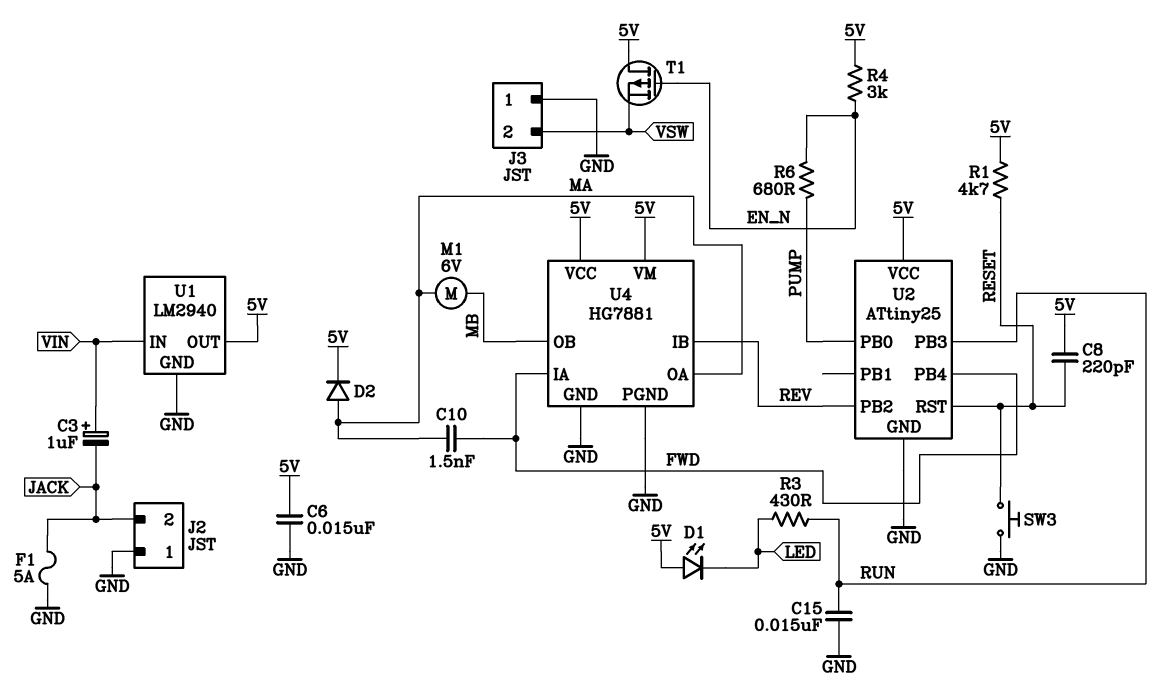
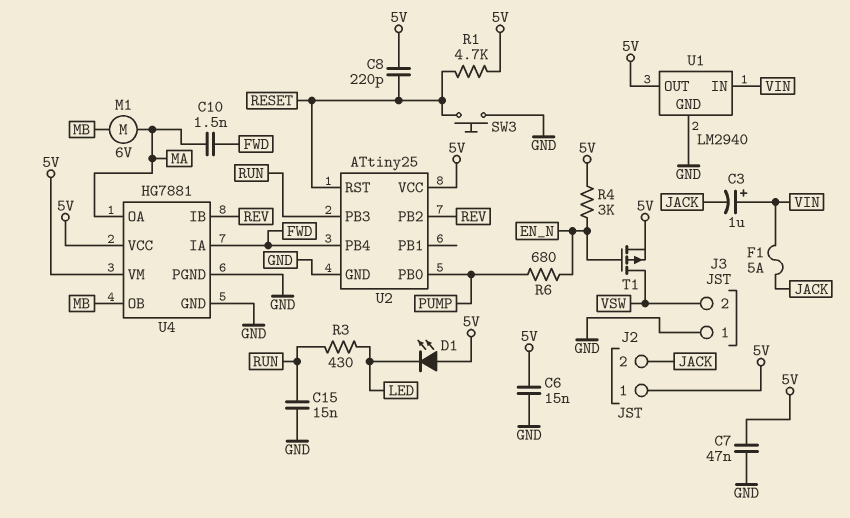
C7: none -> 47nF (5V, GND)
D2: diode (A MA, K 5V) -> none
F1: 5A (GND, JACK) -> 5A (JACK, VIN)
J2 pin 1: GND -> 5V
T1: PMOS (G EN_N, D 5V, S VSW) -> PMOS (G EN_N, D VSW, S 5V)

